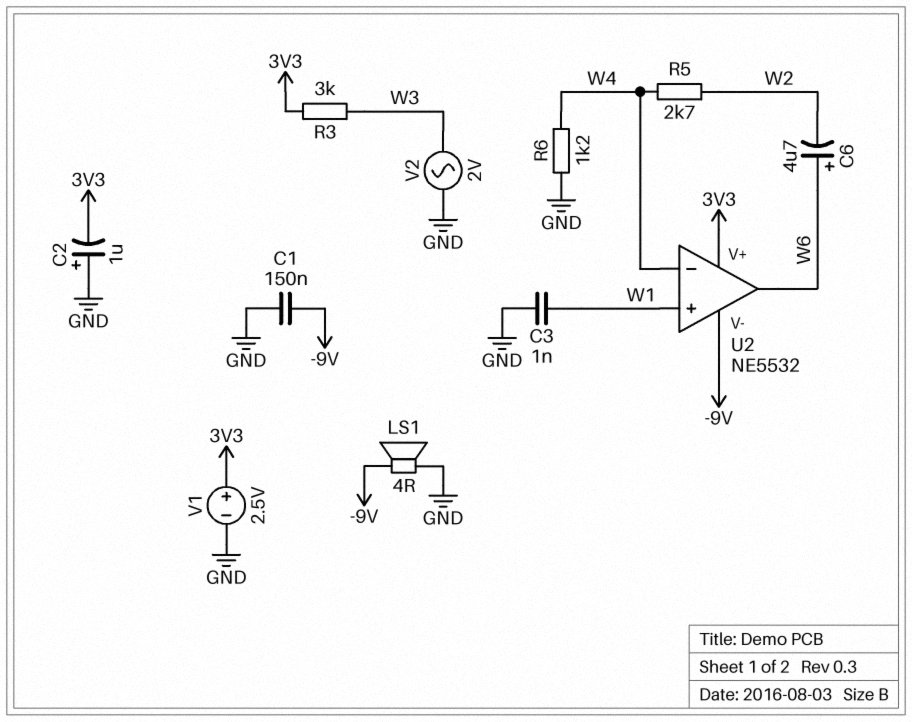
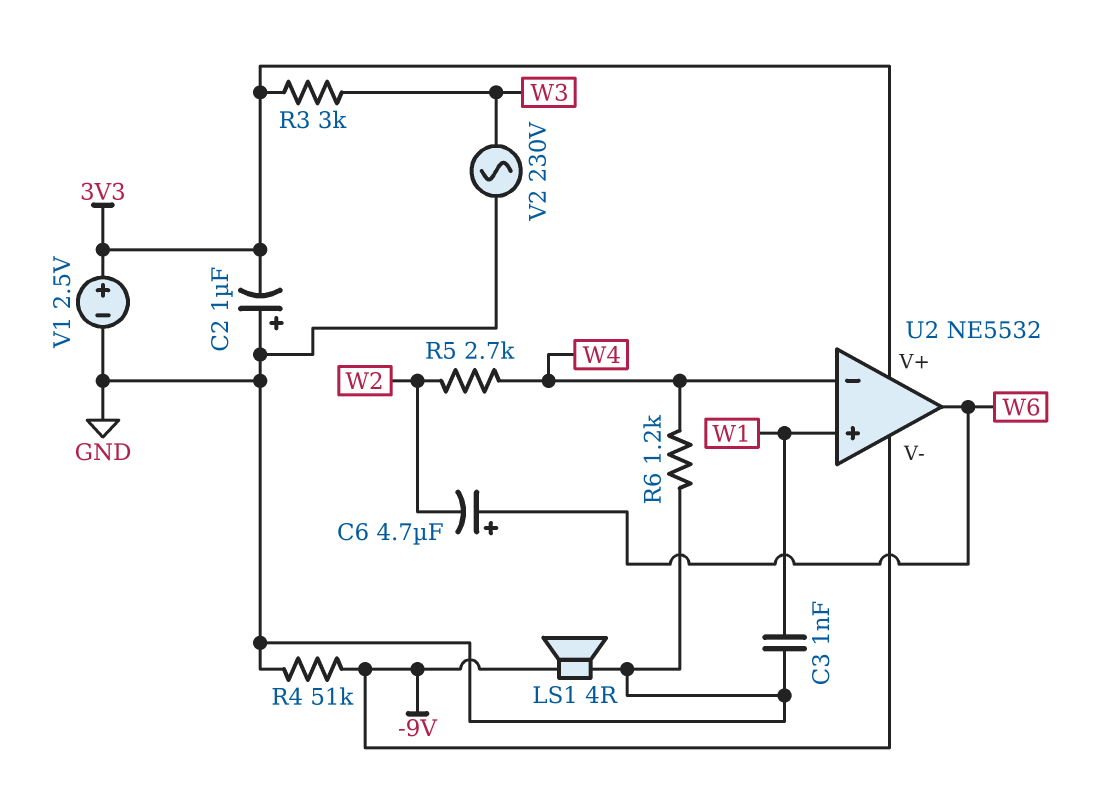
C1: 150nF (-9V, GND) -> none
R4: none -> 51k (-9V, GND)
V2: AC 2V (GND, W3) -> AC 230V (GND, W3)

